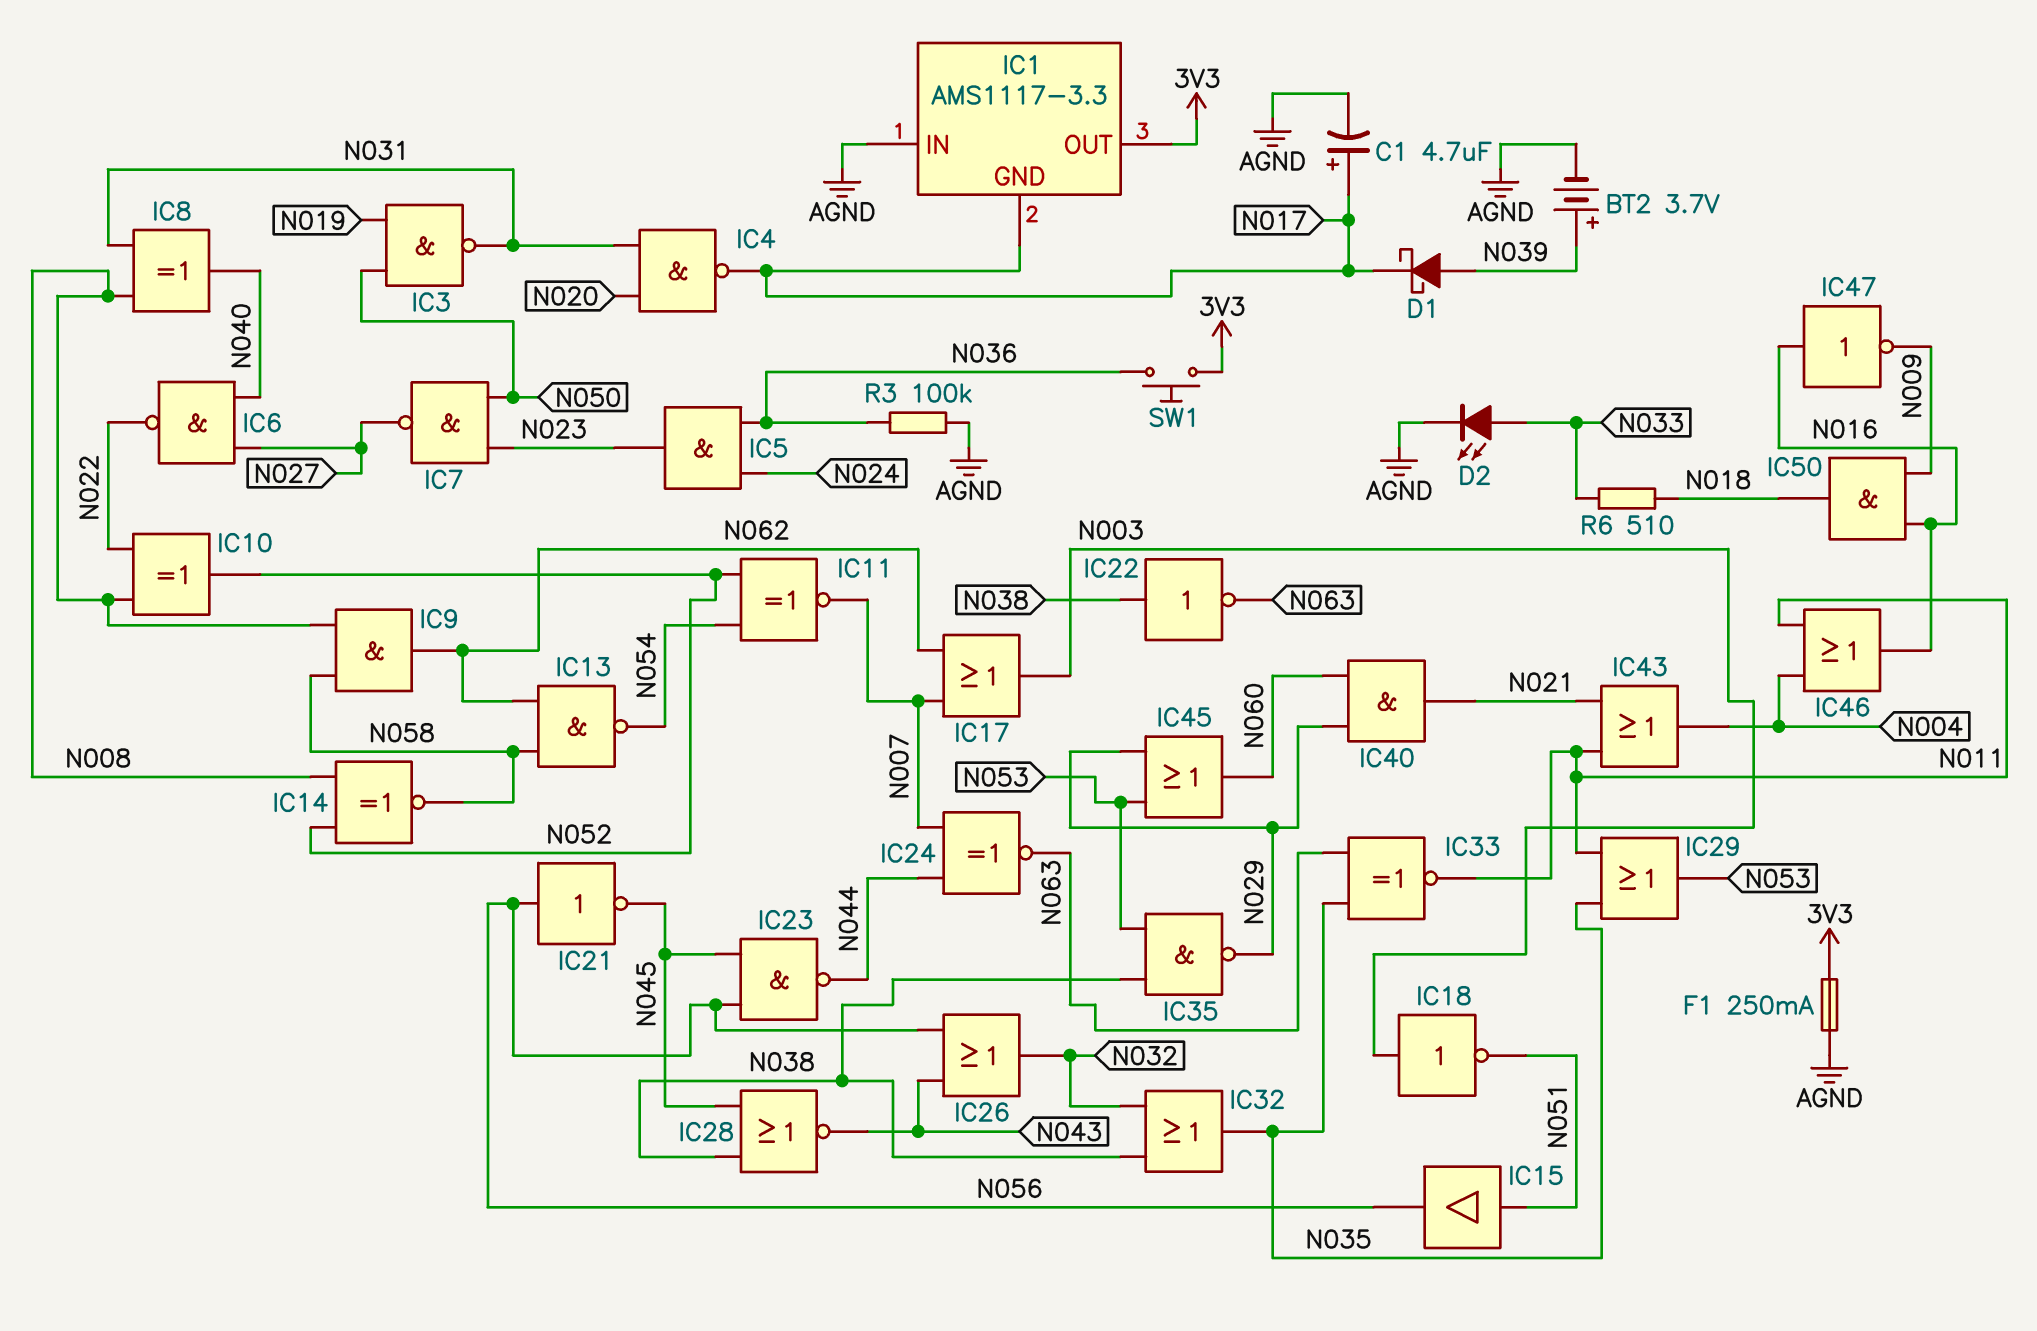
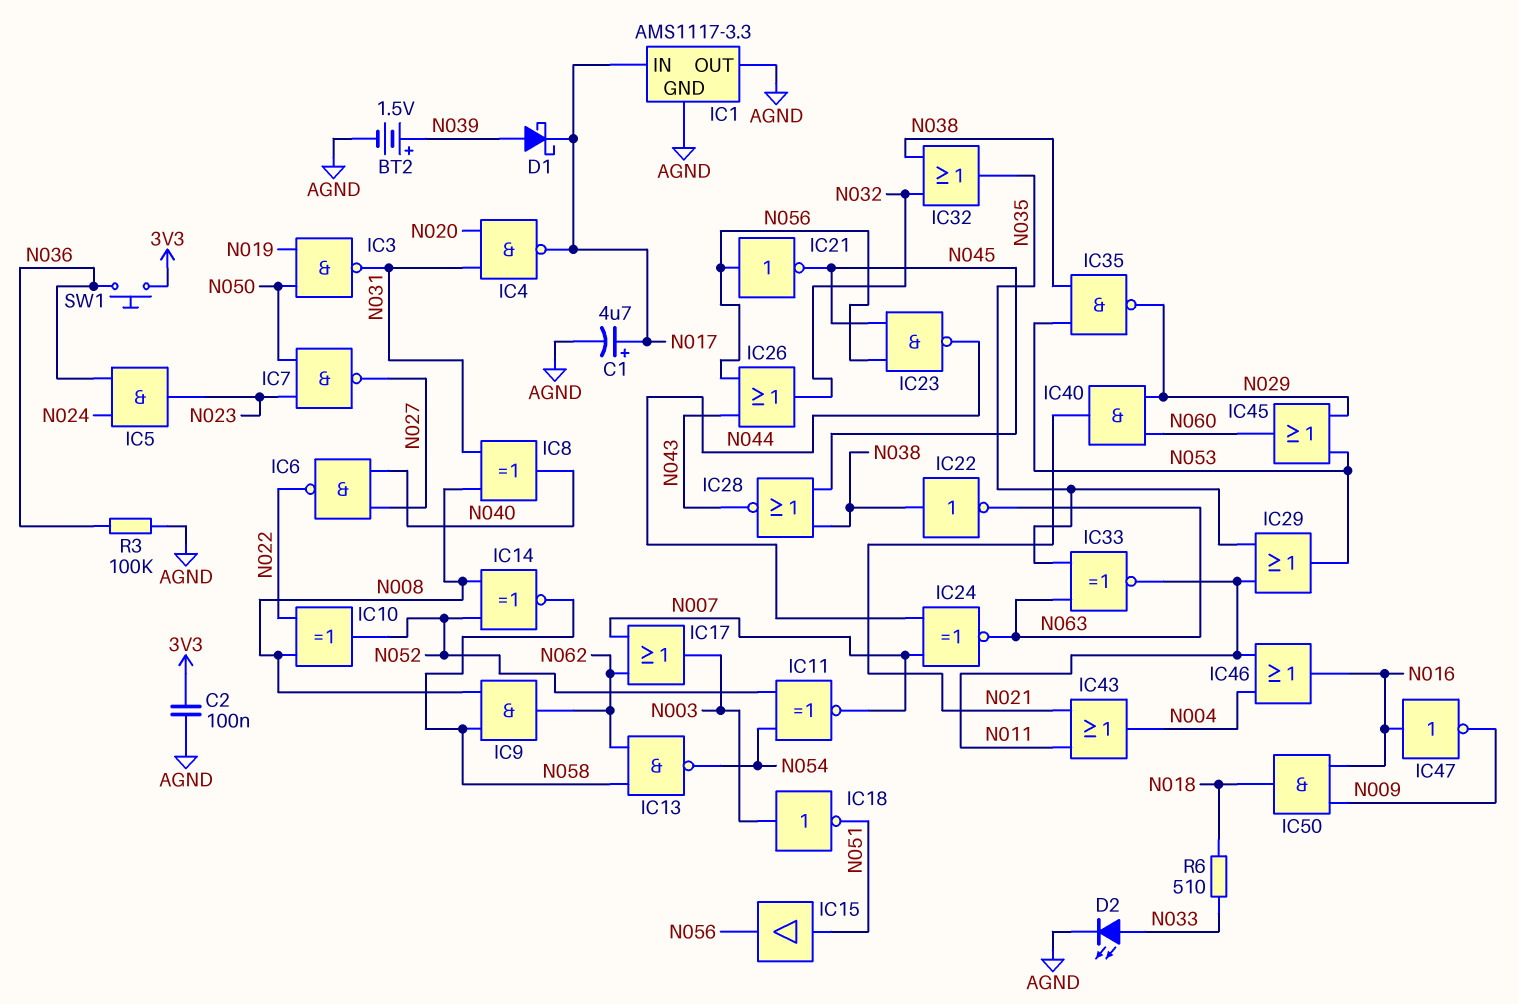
BT2: 3.7V (plus N039, minus AGND) -> 1.5V (plus N039, minus AGND)
C2: none -> 100nF (3V3, AGND)
F1: 250mA (3V3, AGND) -> none
IC1 pin GND: N017 -> AGND
IC1 pin IN: AGND -> N017
IC1 pin OUT: 3V3 -> AGND

